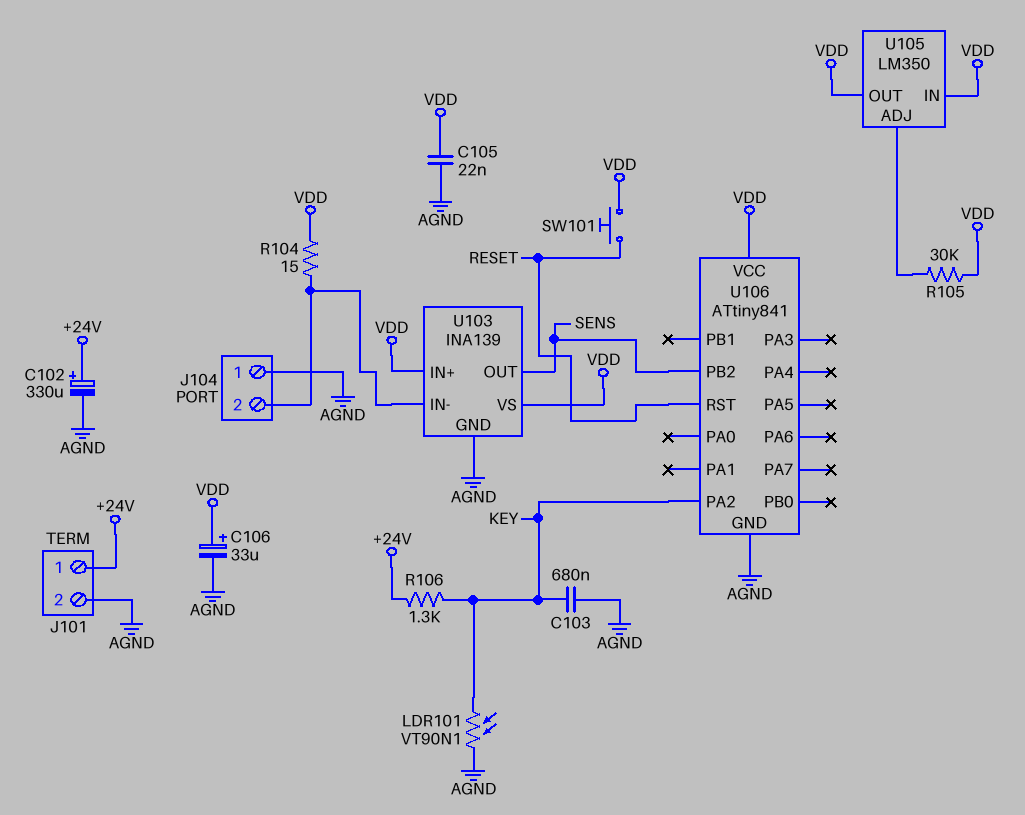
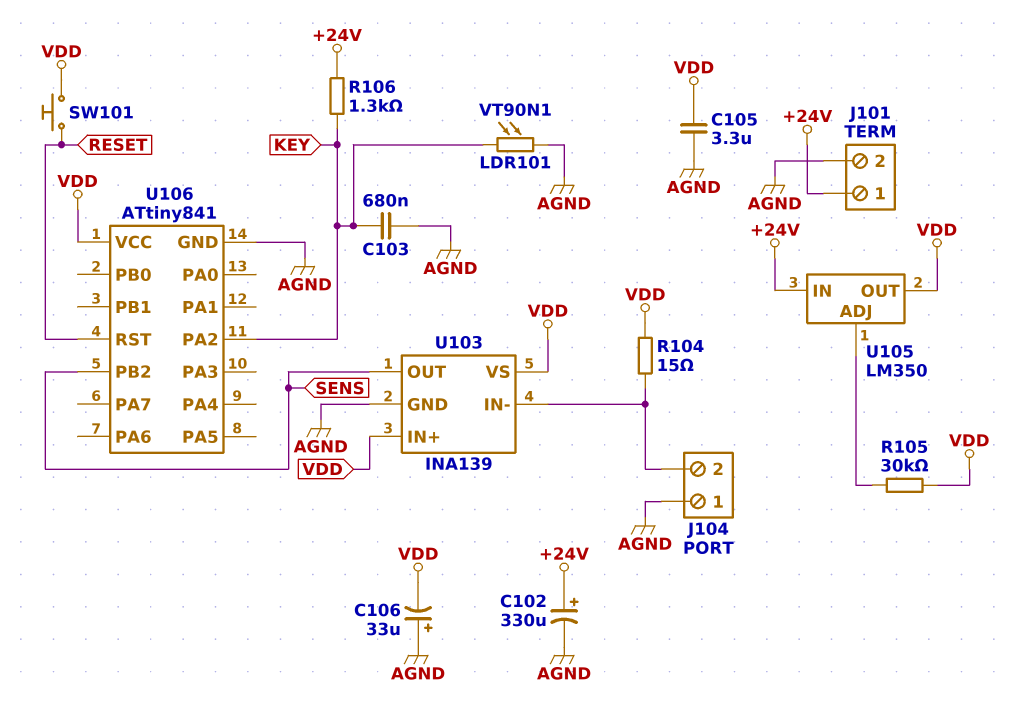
C105: 22nF (AGND, VDD) -> 3.3uF (AGND, VDD)
C106: 33uF (plus VDD, minus AGND) -> 33uF (plus AGND, minus VDD)
U105 pin IN: VDD -> +24V

